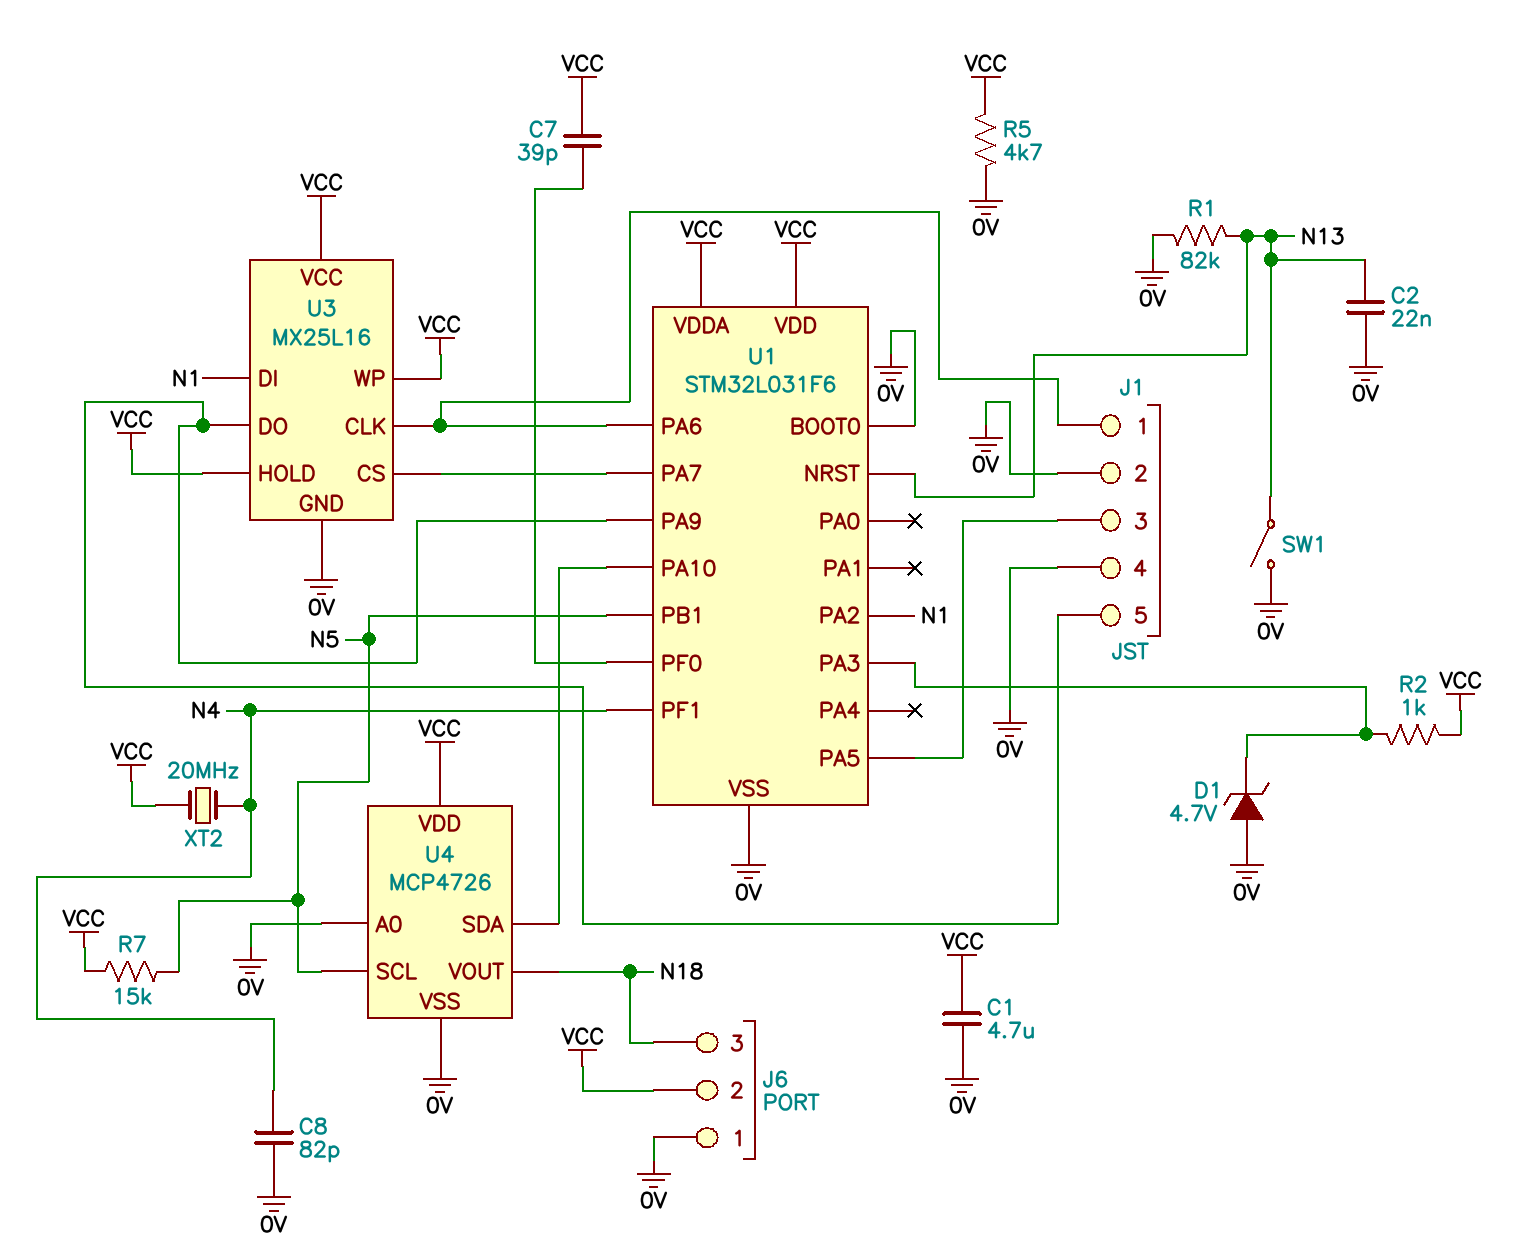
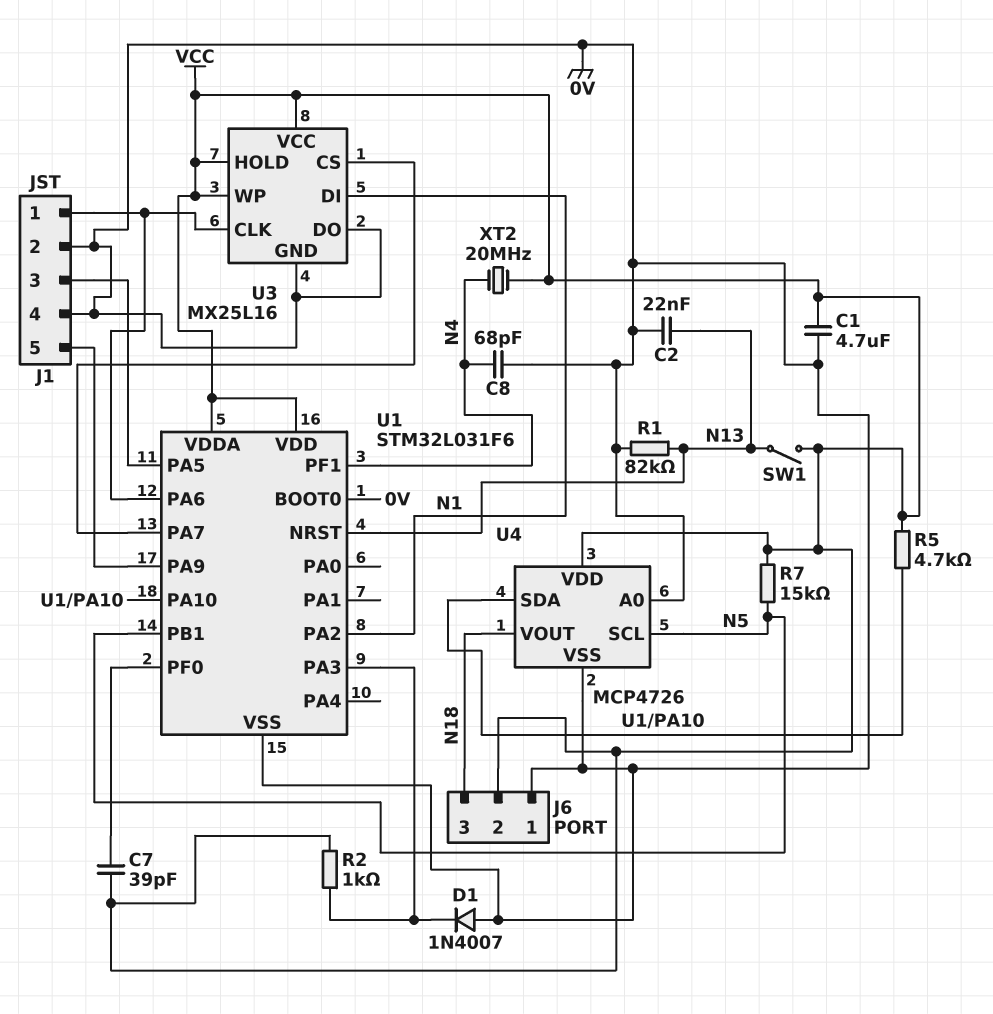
C8: 82pF (0V, N4) -> 68pF (0V, N4)
D1: zener 4.7V (A 0V, K U1/PA3) -> diode 1N4007 (A 0V, K U1/PA3)
R5: 4.7k (0V, VCC) -> 4.7k (U1/PA10, VCC)
SW1: switch (0V, N13) -> switch (N13, VCC)
U3 pin DO: J1/5 -> 0V

